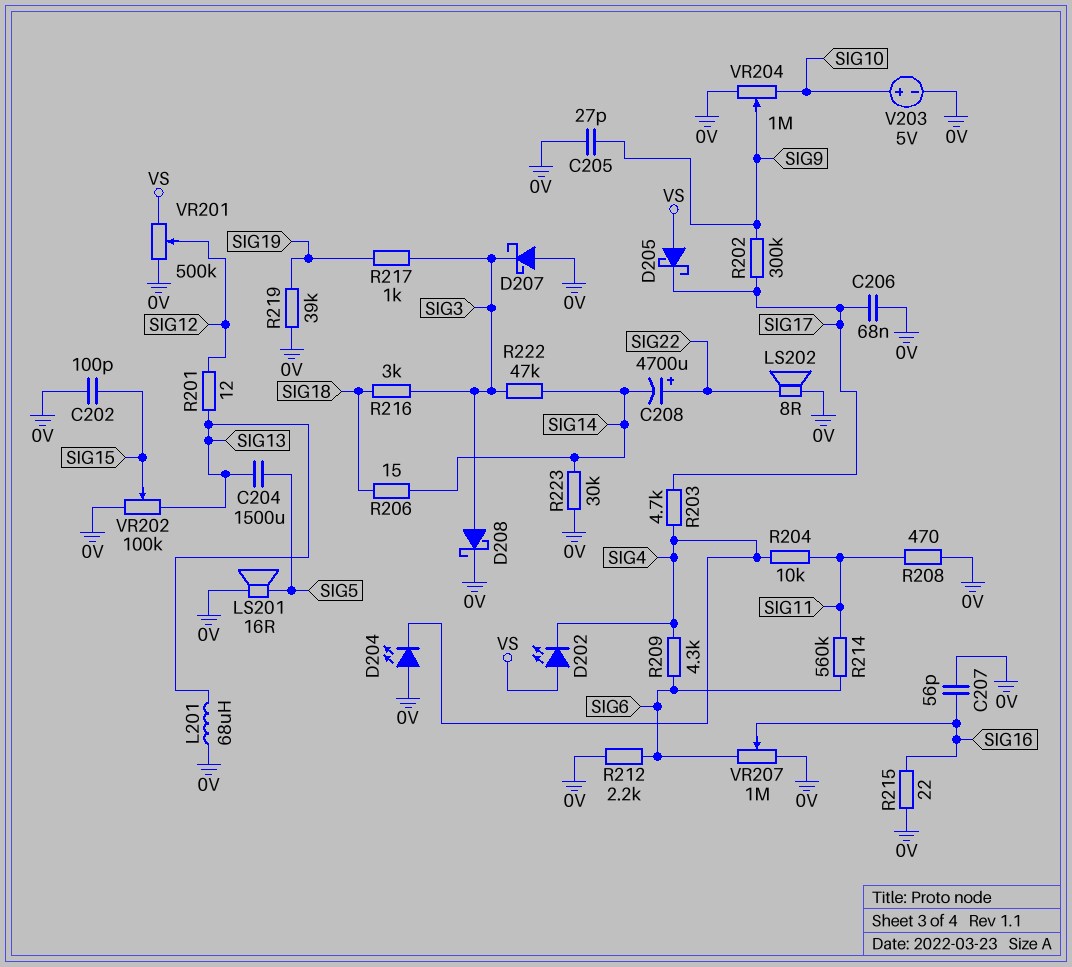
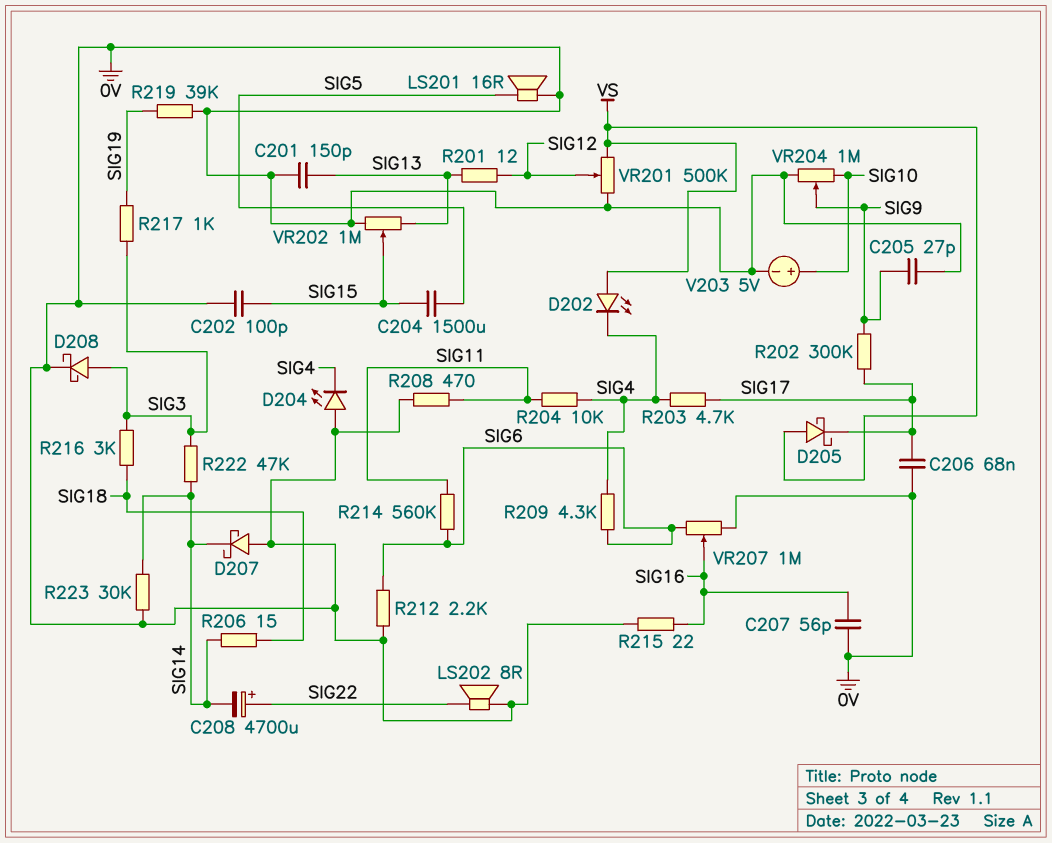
C201: none -> 150pF (0V, SIG13)
C204: 1500uF (SIG5, SIG13) -> 1500uF (SIG5, SIG15)
D207: schottky (A 0V, K SIG3) -> schottky (A 0V, K SIG14)
L201: 68uH (0V, SIG13) -> none
VR202: 100k (0V, SIG13, wiper SIG15) -> 1M (0V, SIG13, wiper SIG15)

